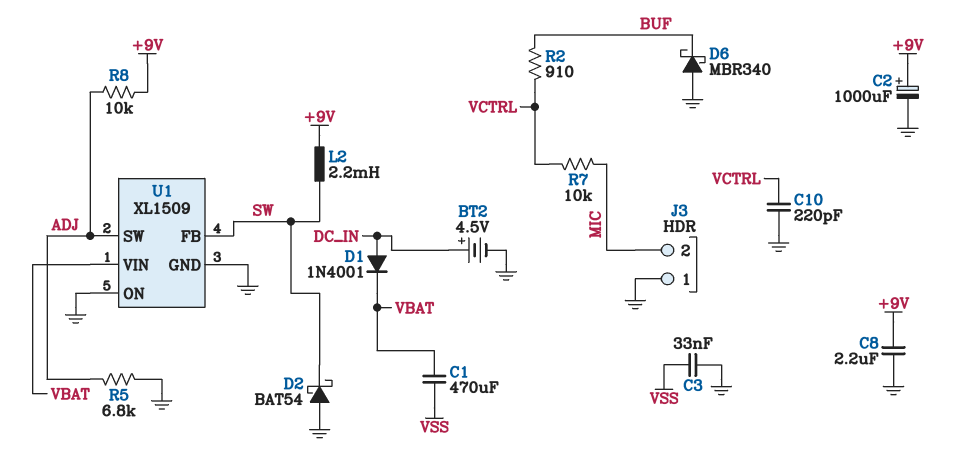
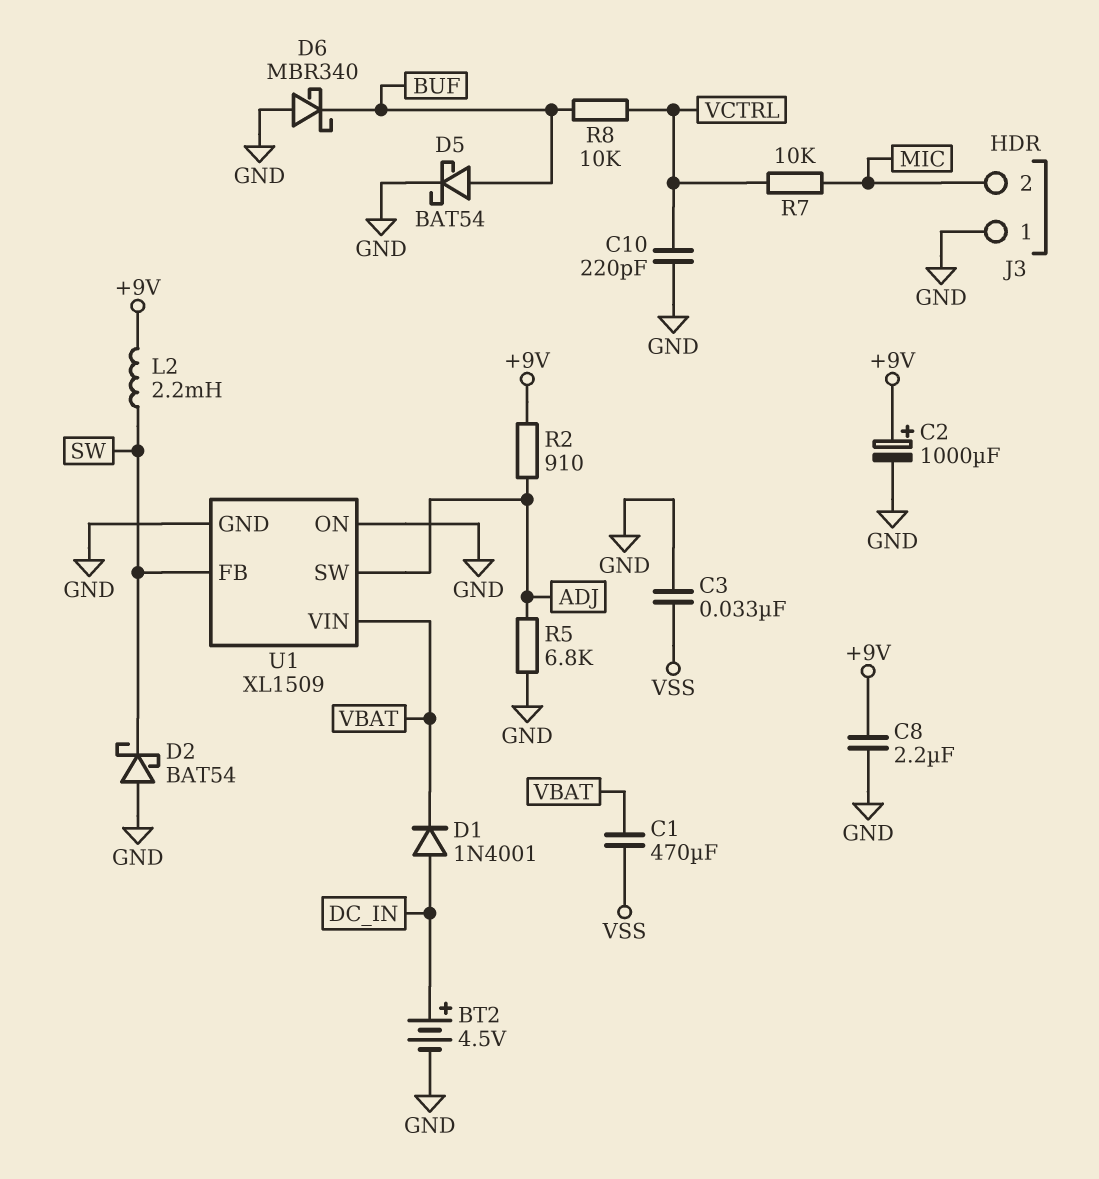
D5: none -> schottky BAT54 (A BUF, K GND)
R2: 910 (BUF, VCTRL) -> 910 (+9V, ADJ)
R8: 10k (+9V, ADJ) -> 10k (BUF, VCTRL)

